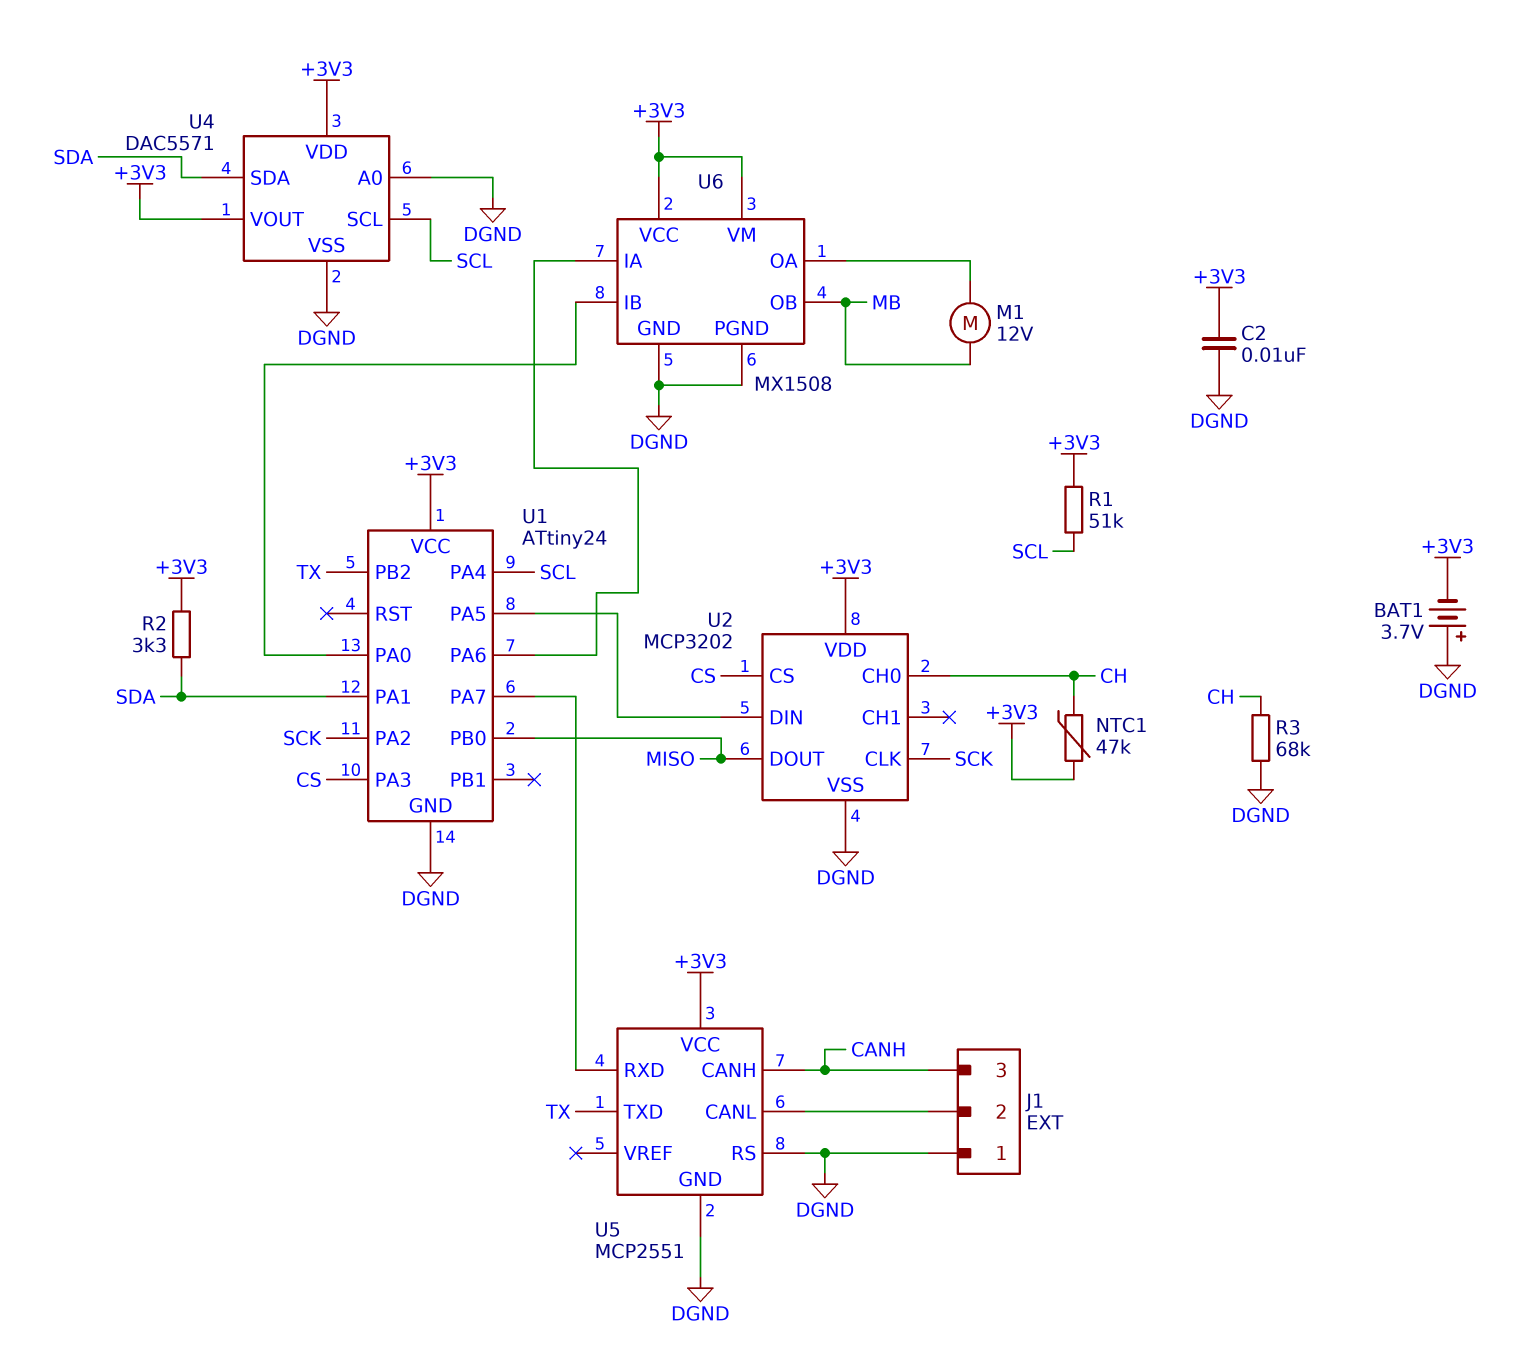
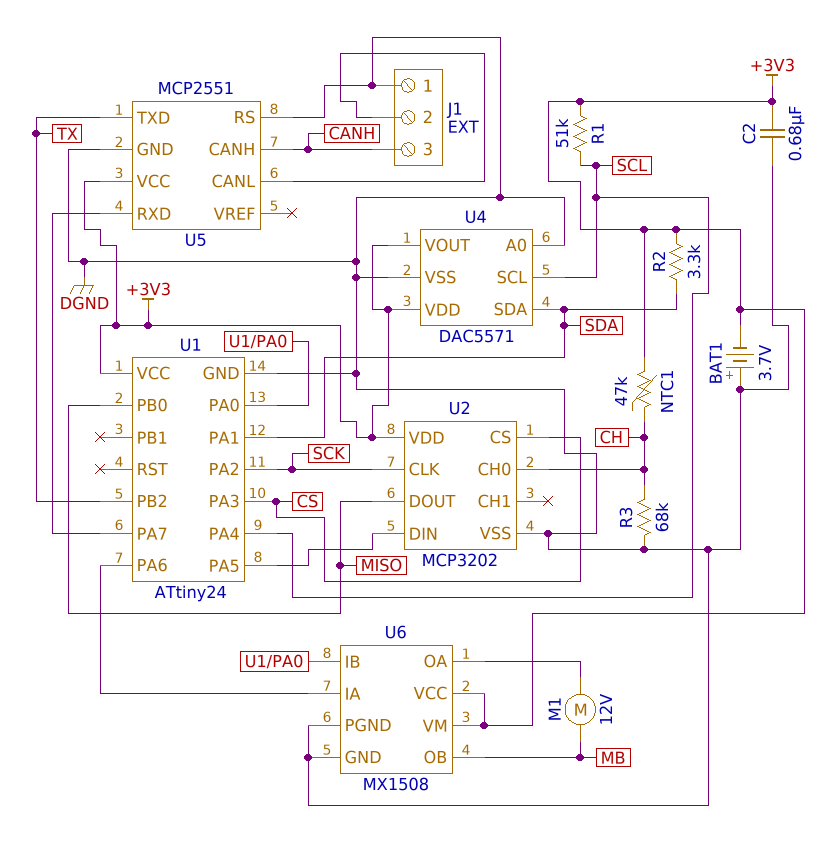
C2: 10nF (+3V3, DGND) -> 680nF (+3V3, DGND)

